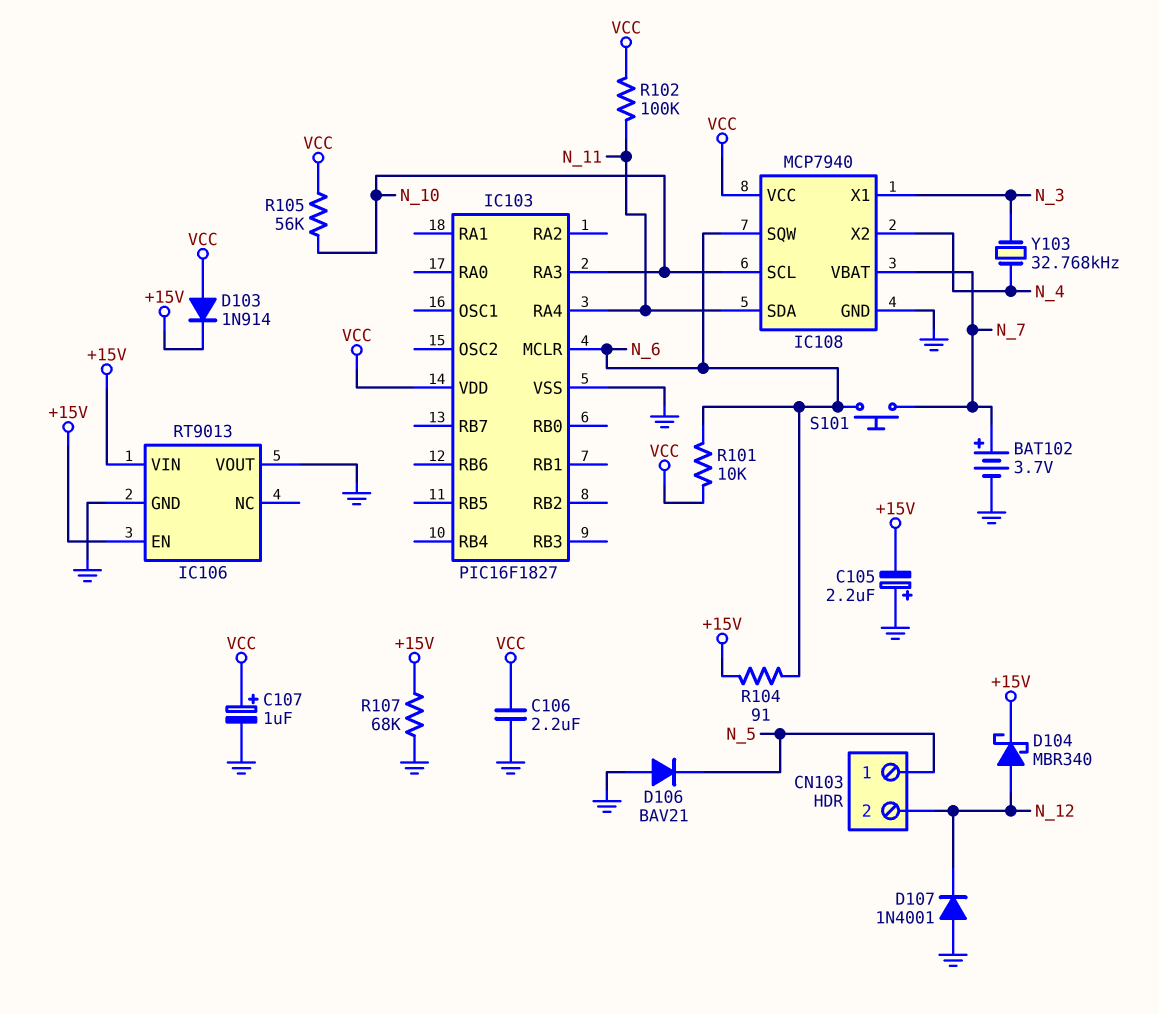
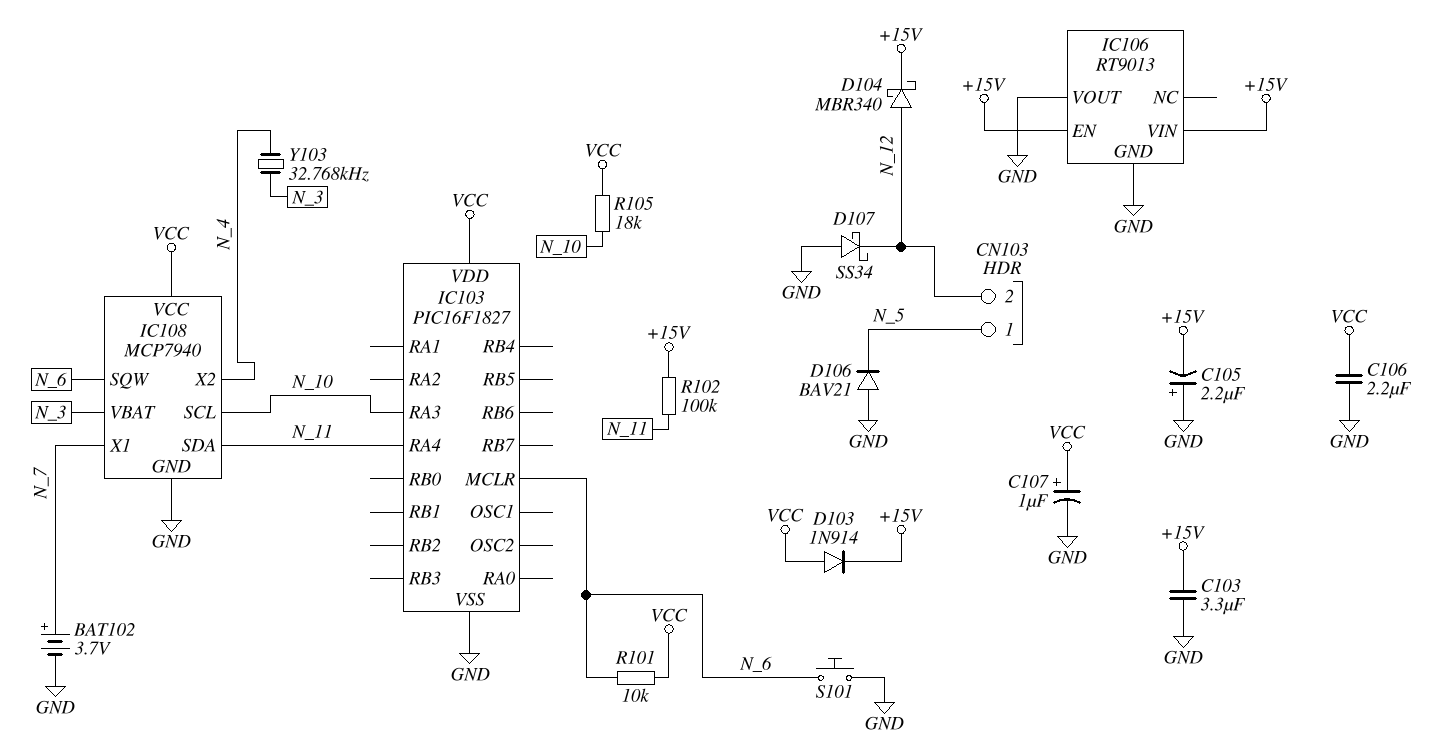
C103: none -> 3.3uF (+15V, GND)
D107: diode 1N4001 (A GND, K N_12) -> schottky SS34 (A GND, K N_12)
IC108 pin VBAT: N_7 -> N_3
IC108 pin X1: N_3 -> N_7
R102: 100k (N_11, VCC) -> 100k (+15V, N_11)
R104: 91 (+15V, N_6) -> none
R105: 56k (N_10, VCC) -> 18k (N_10, VCC)
R107: 68k (+15V, GND) -> none
S101: button (N_6, N_7) -> button (GND, N_6)

